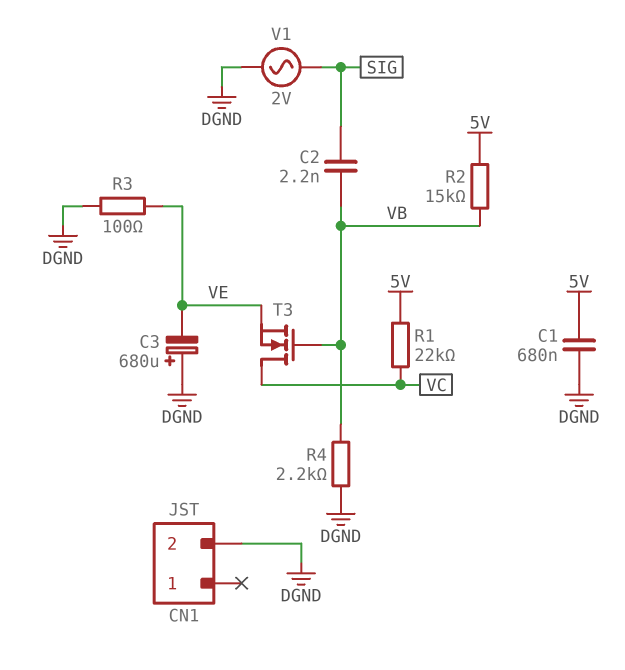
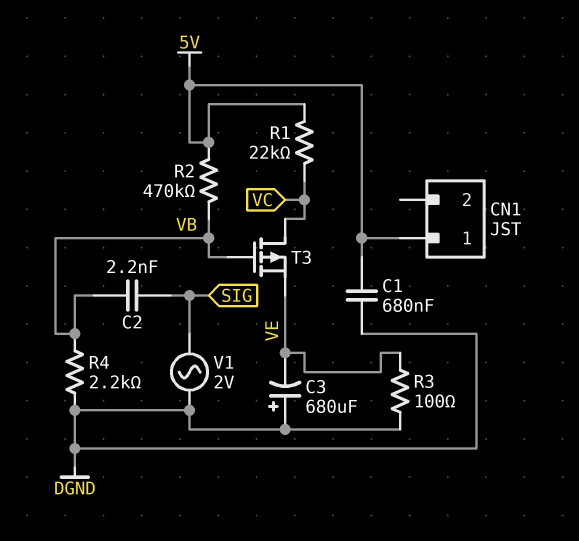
CN1 pin 1: none -> 5V
CN1 pin 2: DGND -> none
R2: 15k (5V, VB) -> 470k (5V, VB)
T3: NMOS (G VB, D VC, S VE) -> PMOS (G VB, D VC, S VE)

